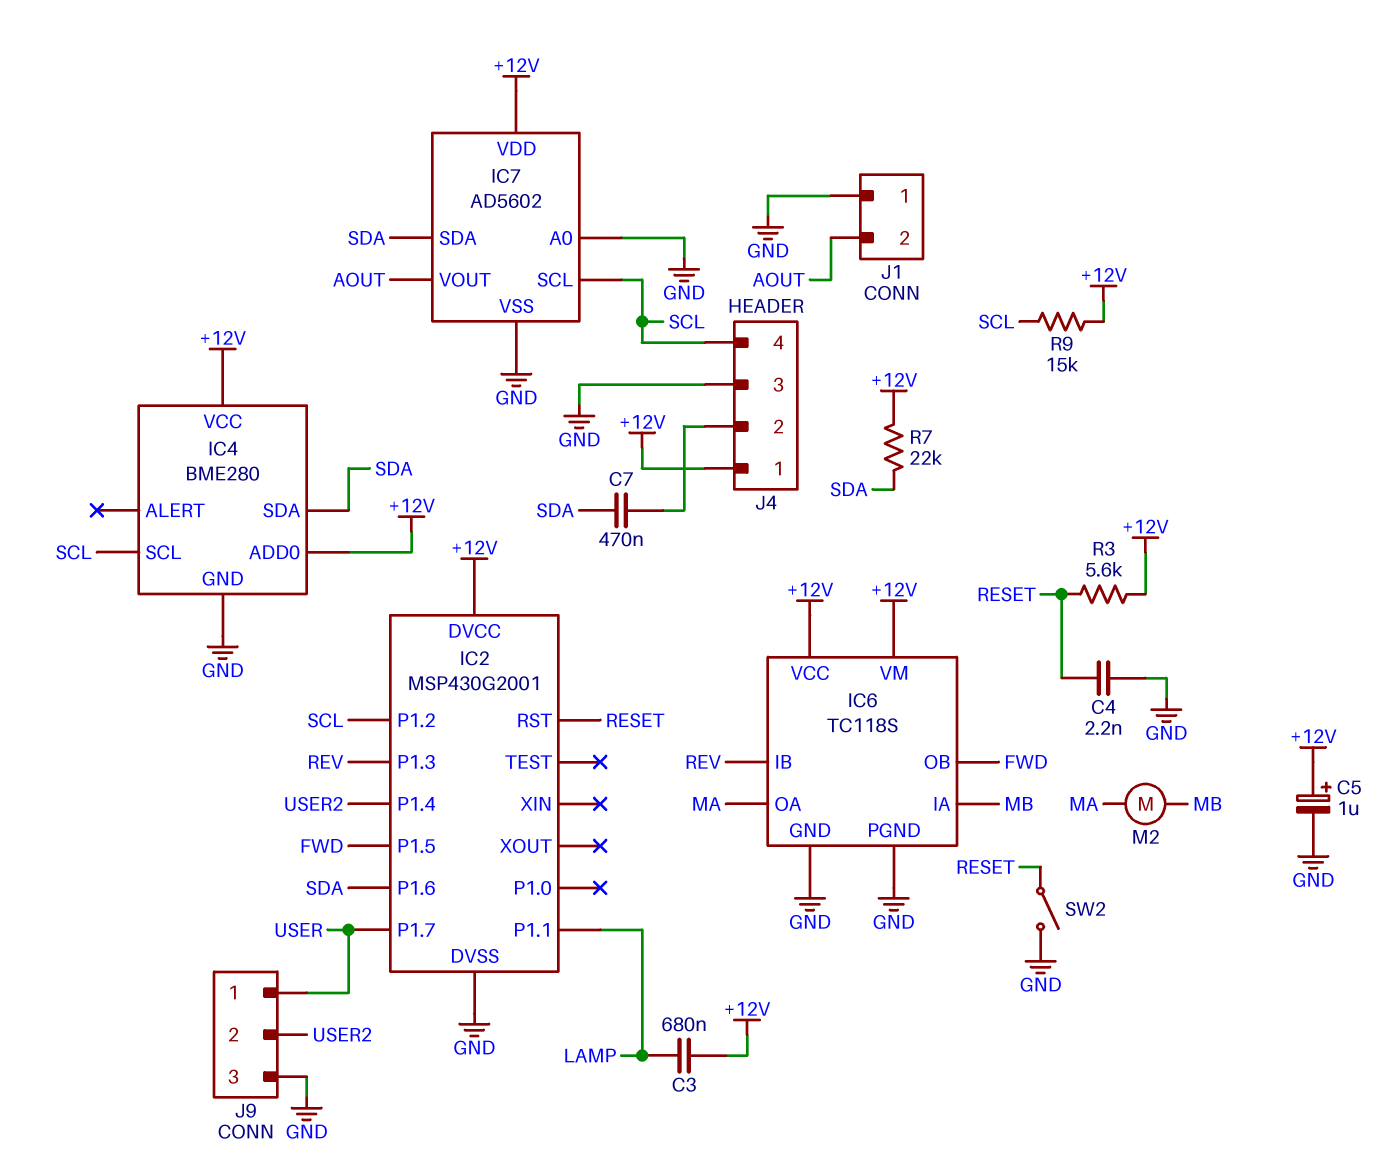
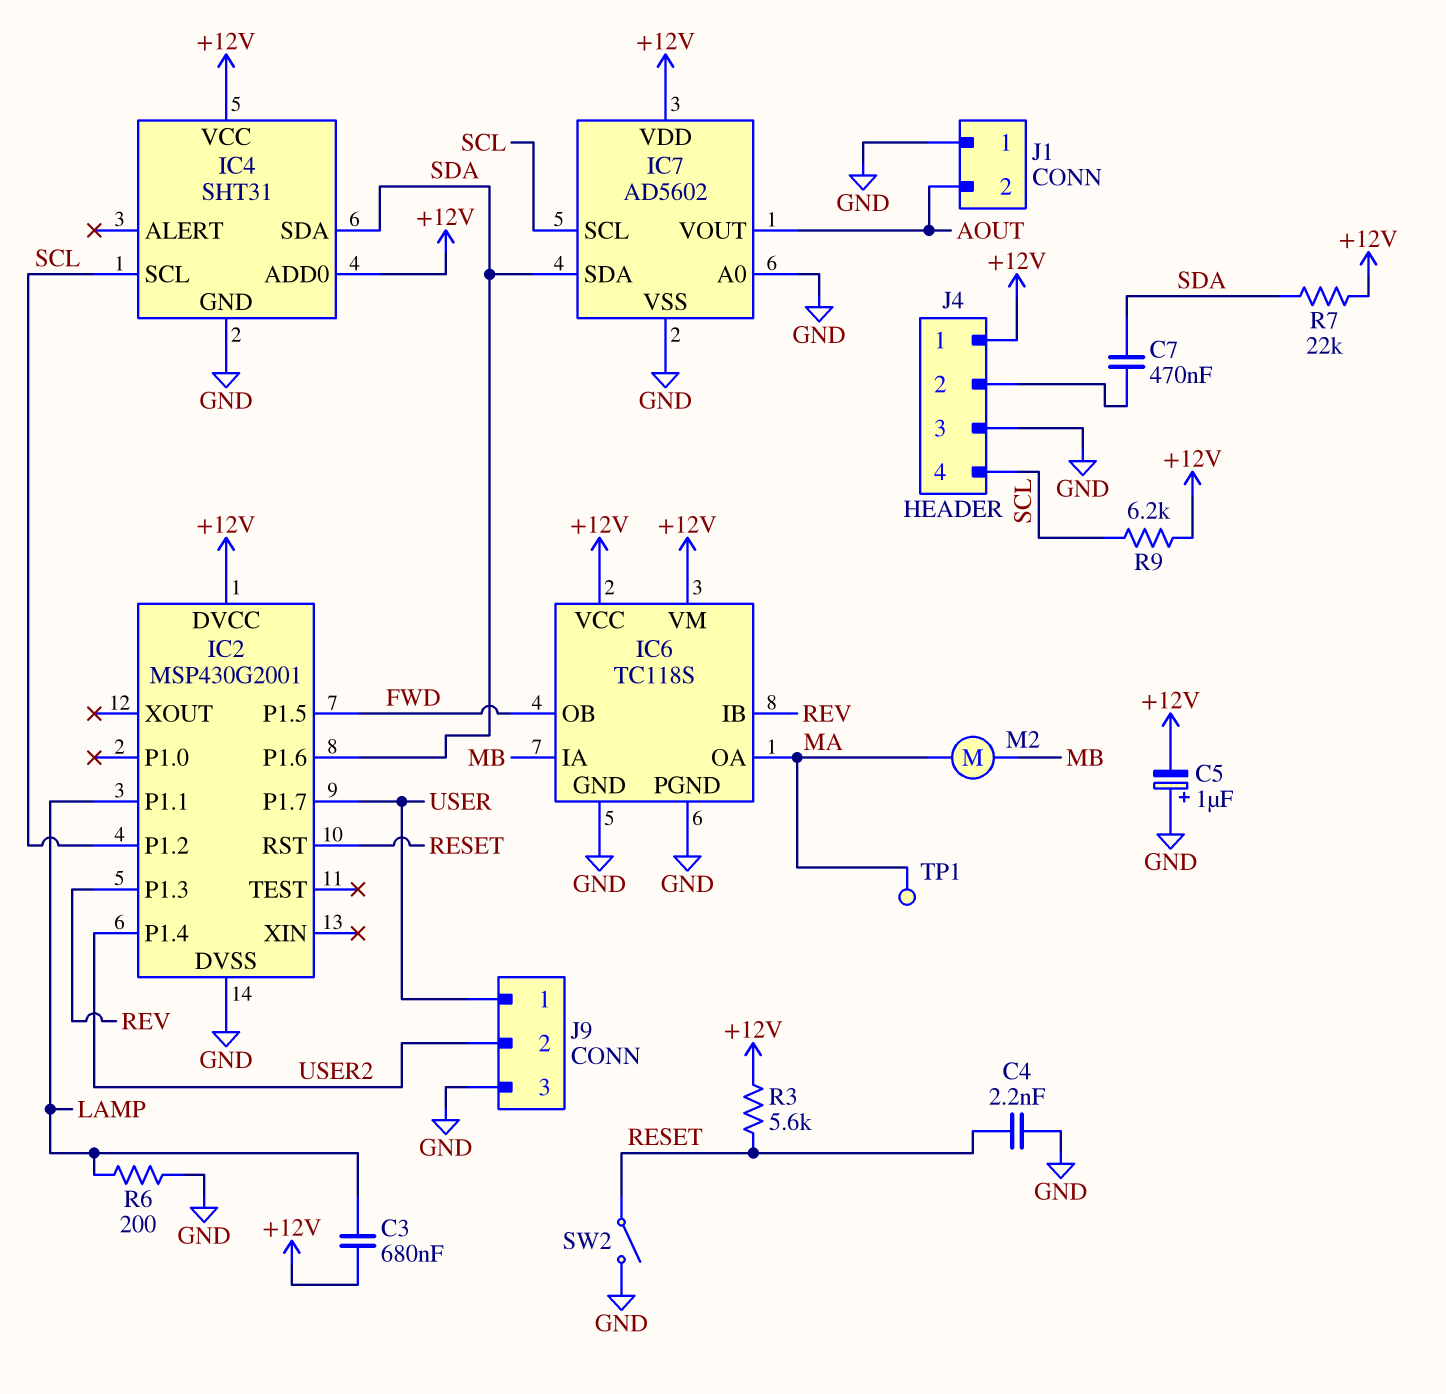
C5: 1uF (plus +12V, minus GND) -> 1uF (plus GND, minus +12V)
IC4: BME280 -> SHT31
R6: none -> 200 (GND, LAMP)
R9: 15k (+12V, SCL) -> 6.2k (+12V, SCL)
TP1: none -> test point (MA)

